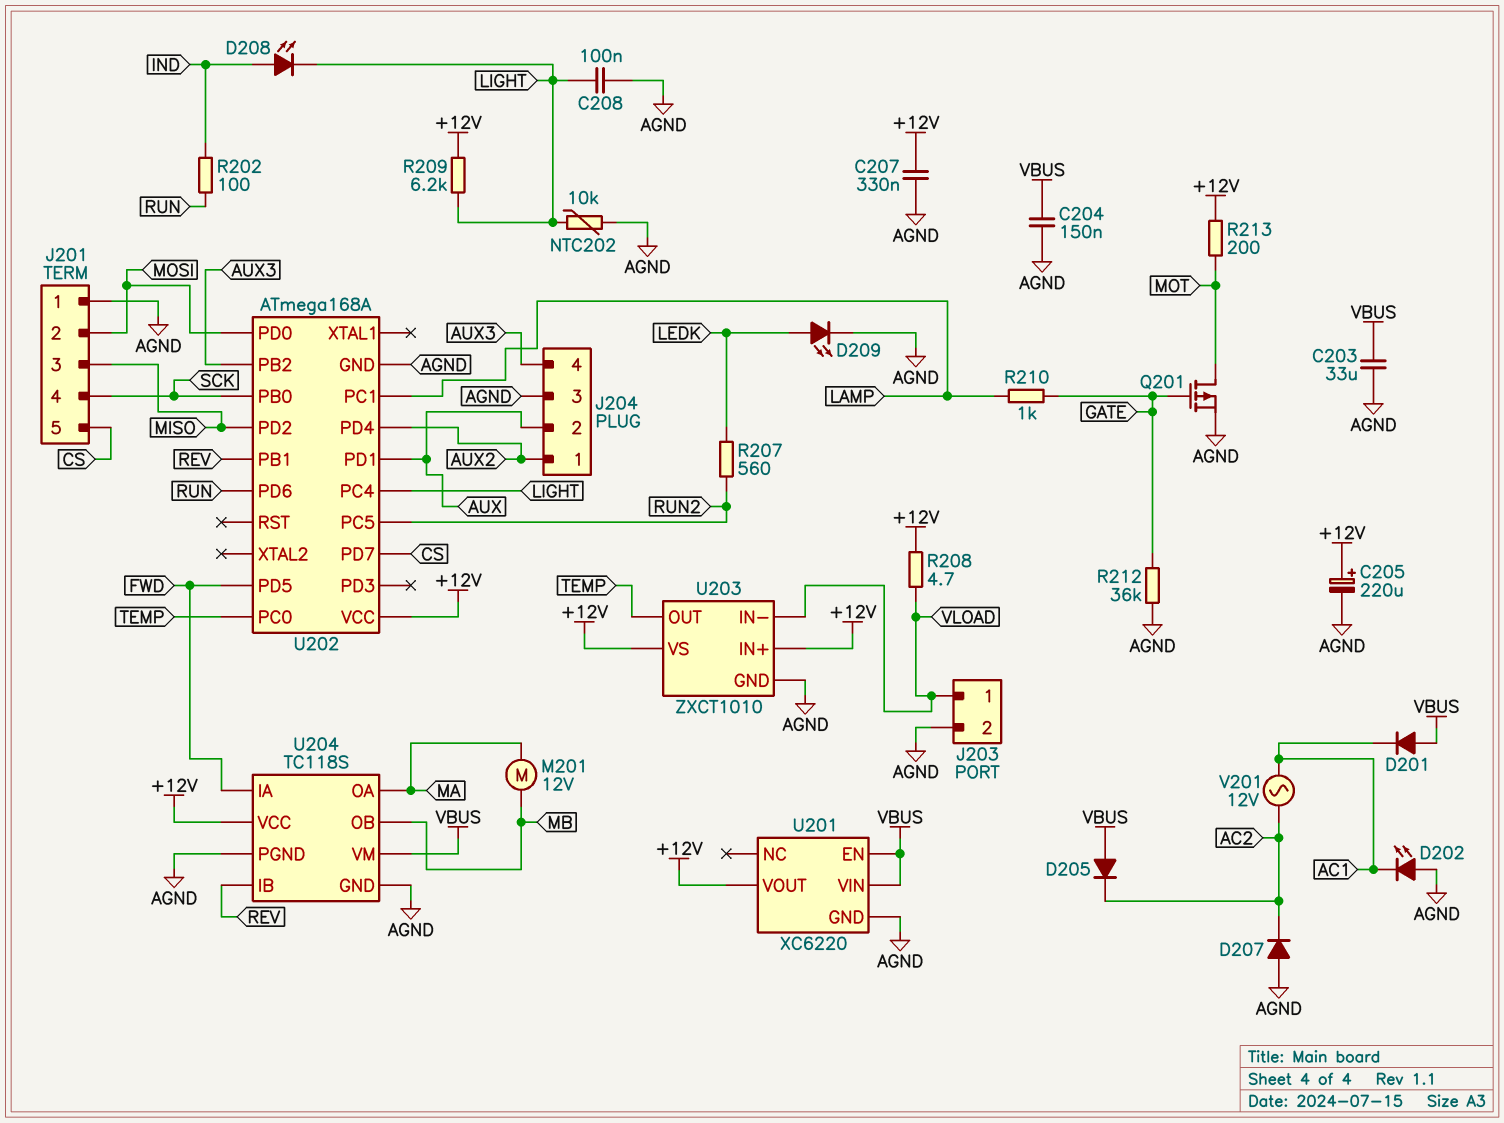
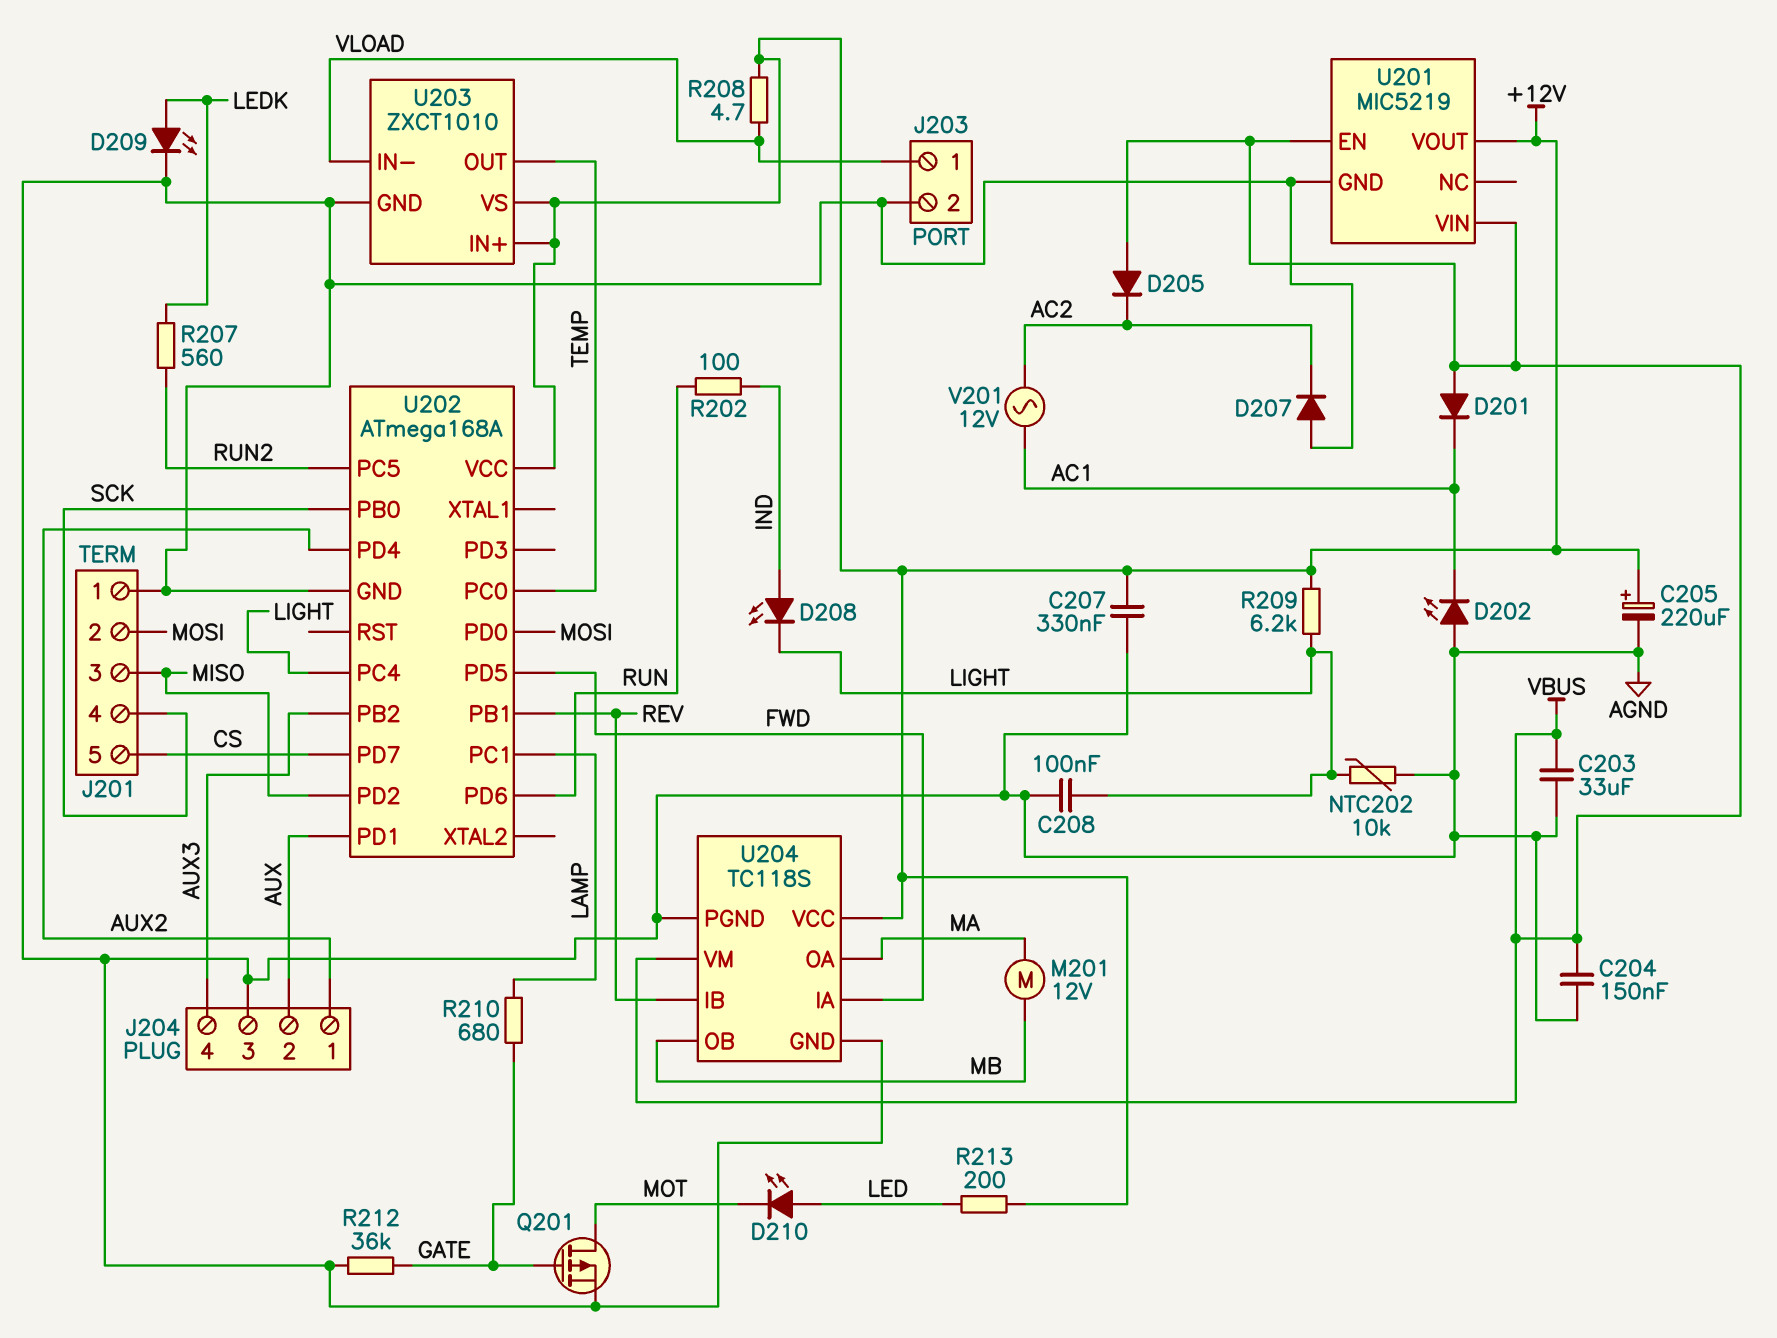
D210: none -> LED (A LED, K MOT)
R210: 1k (GATE, LAMP) -> 680 (GATE, LAMP)
R213: 200 (+12V, MOT) -> 200 (+12V, LED)
U201: XC6220 -> MIC5219

